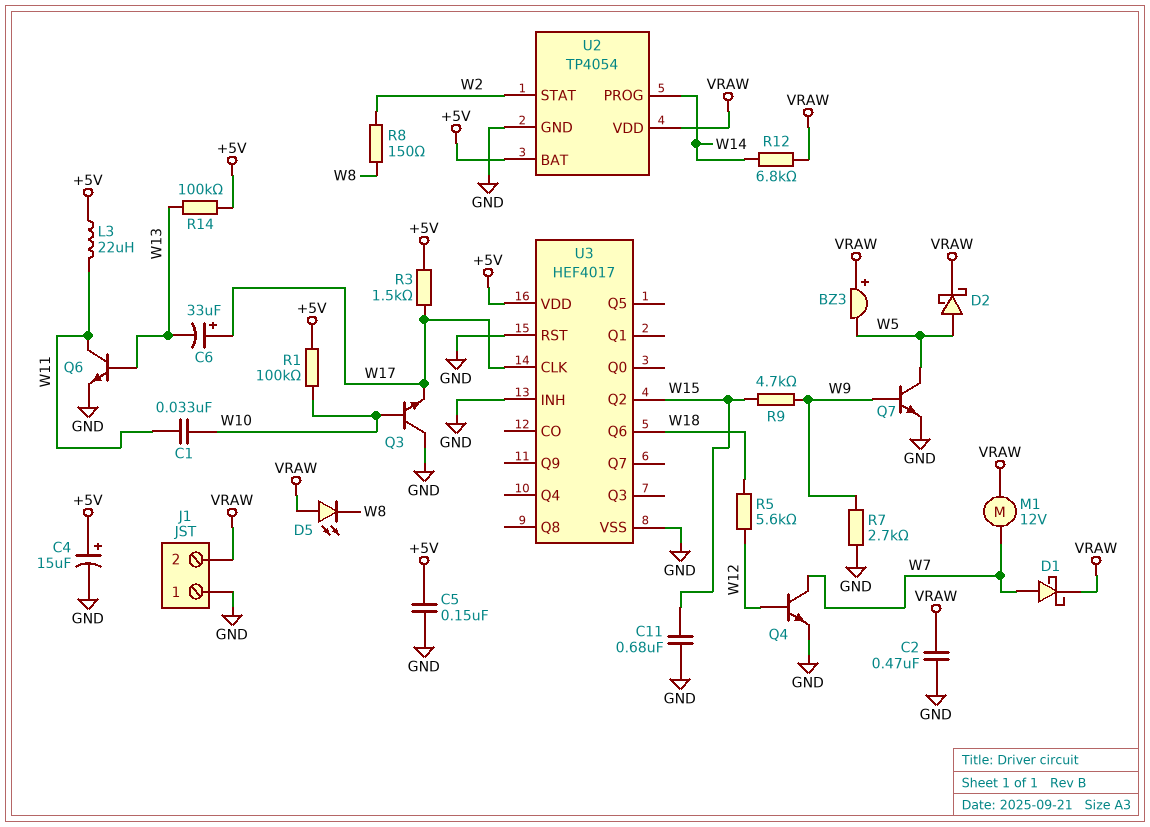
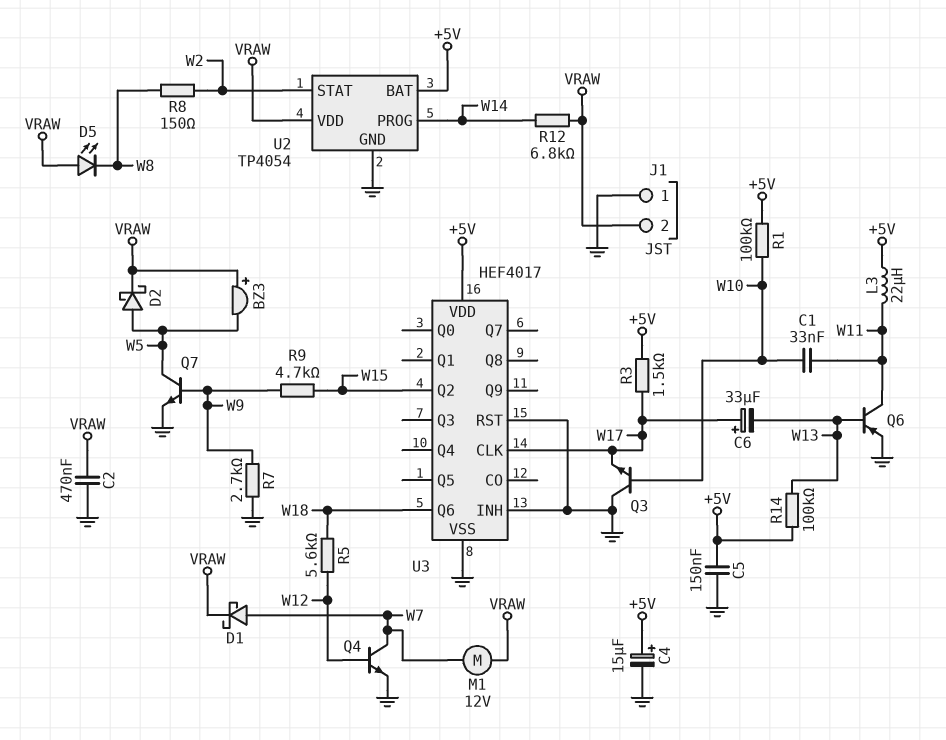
C11: 680nF (GND, W15) -> none
Q6: NPN (B W13, C W11, E GND) -> PNP (B W13, C W11, E GND)

